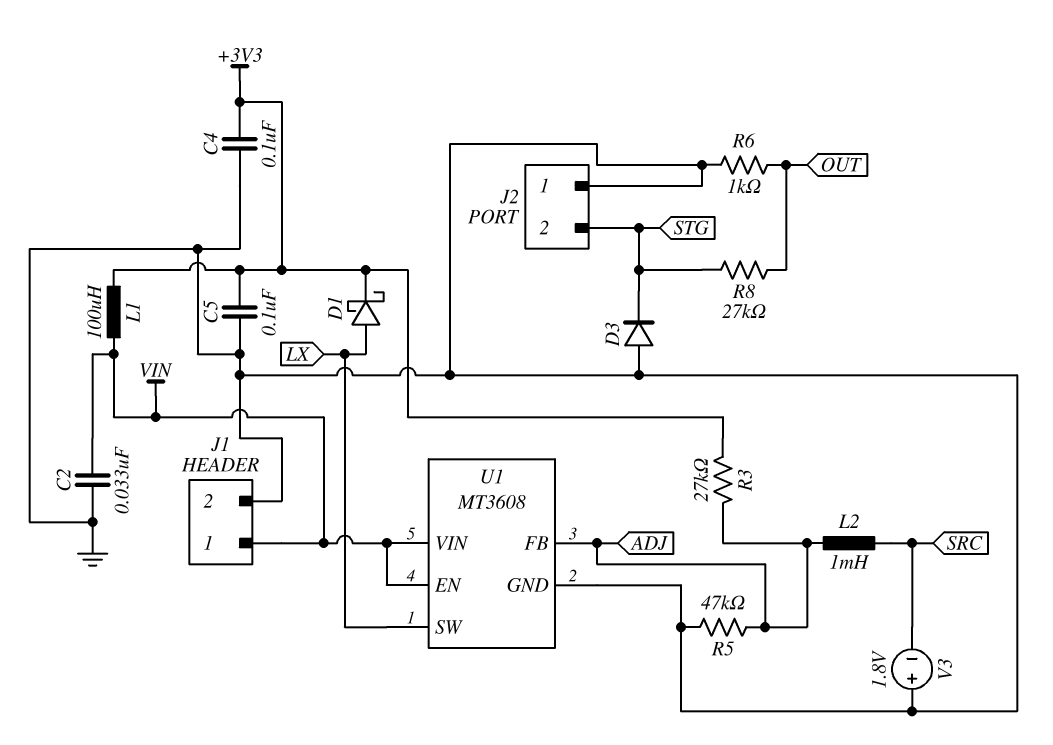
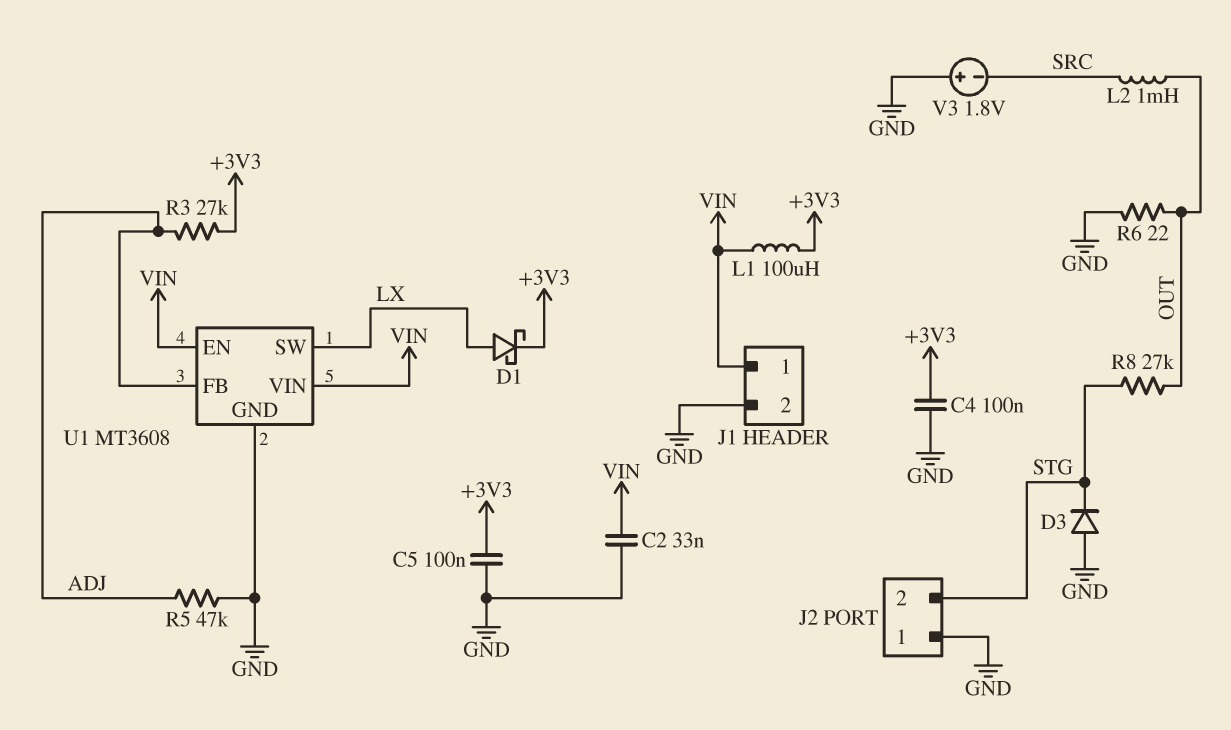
L2: 1mH (ADJ, SRC) -> 1mH (OUT, SRC)
R6: 1k (GND, OUT) -> 22 (GND, OUT)

